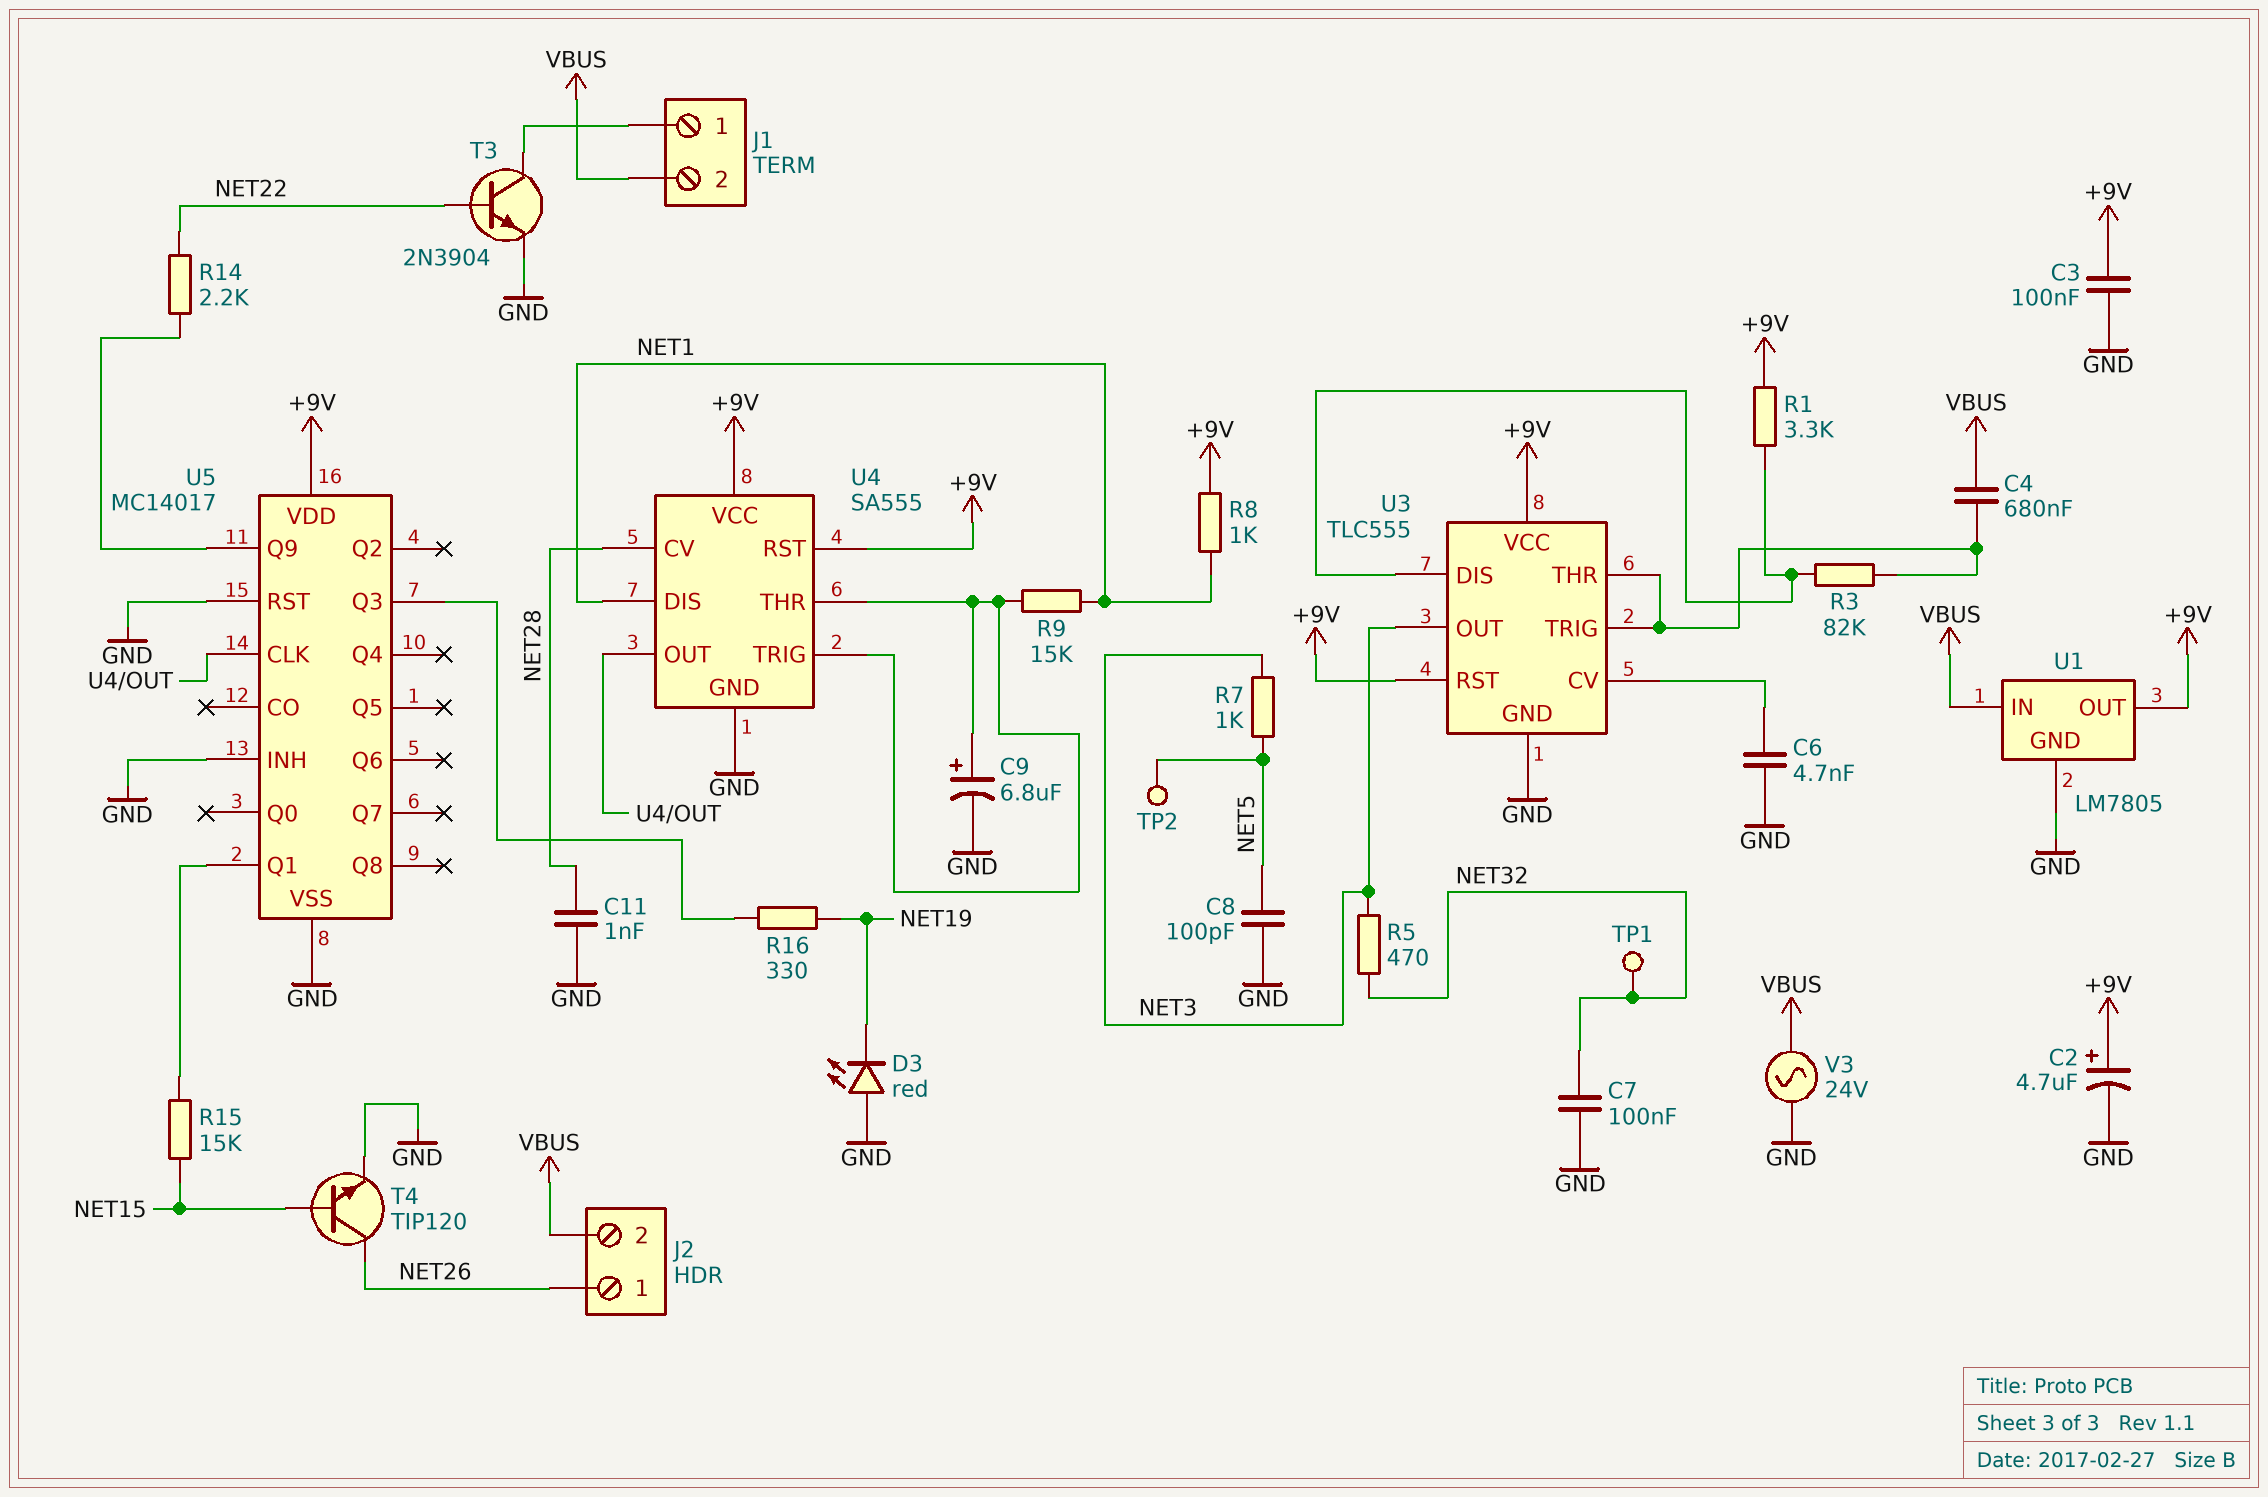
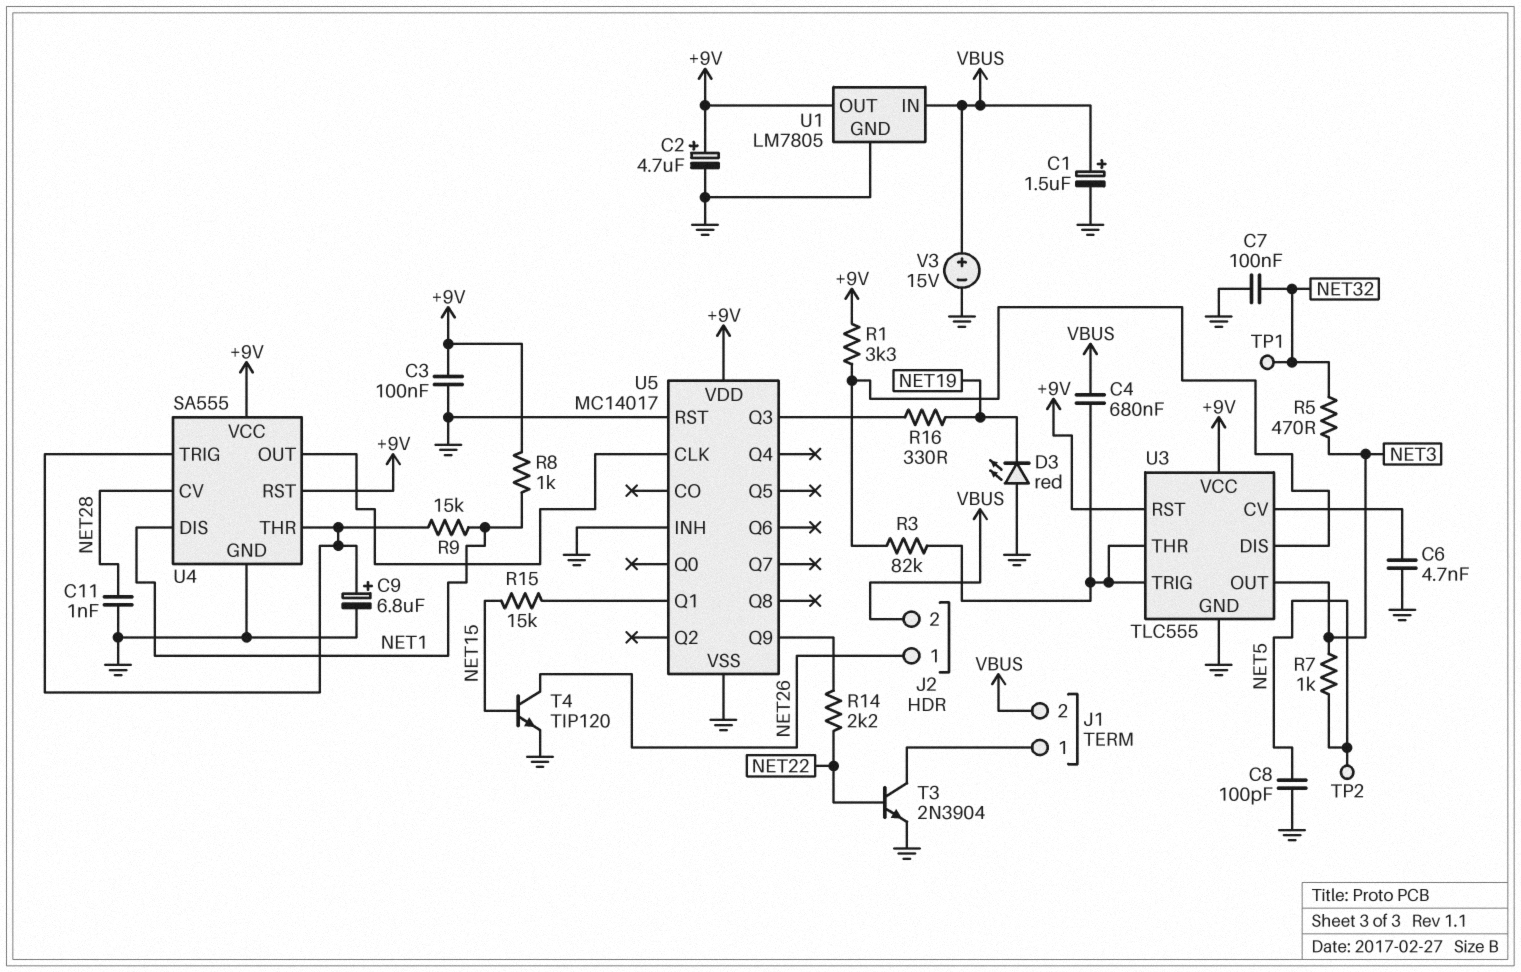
C1: none -> 1.5uF (plus VBUS, minus GND)
V3: AC 24V (GND, VBUS) -> 15V (plus VBUS, minus GND)

